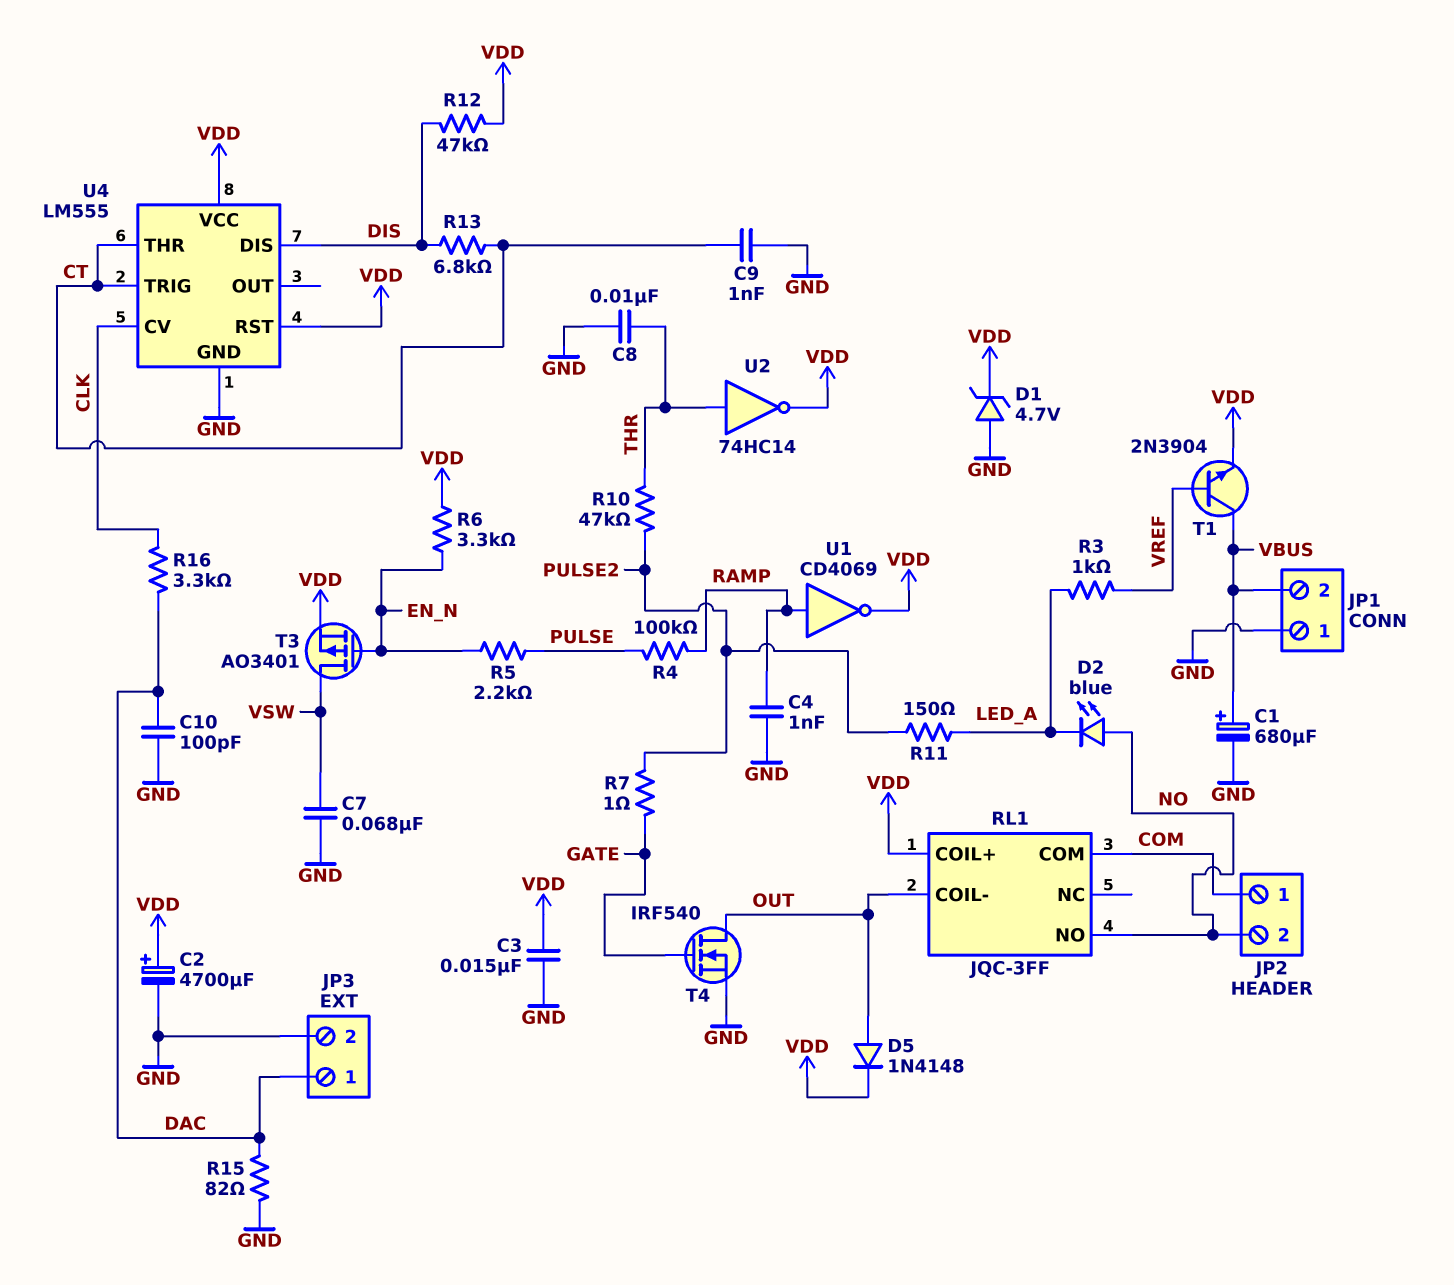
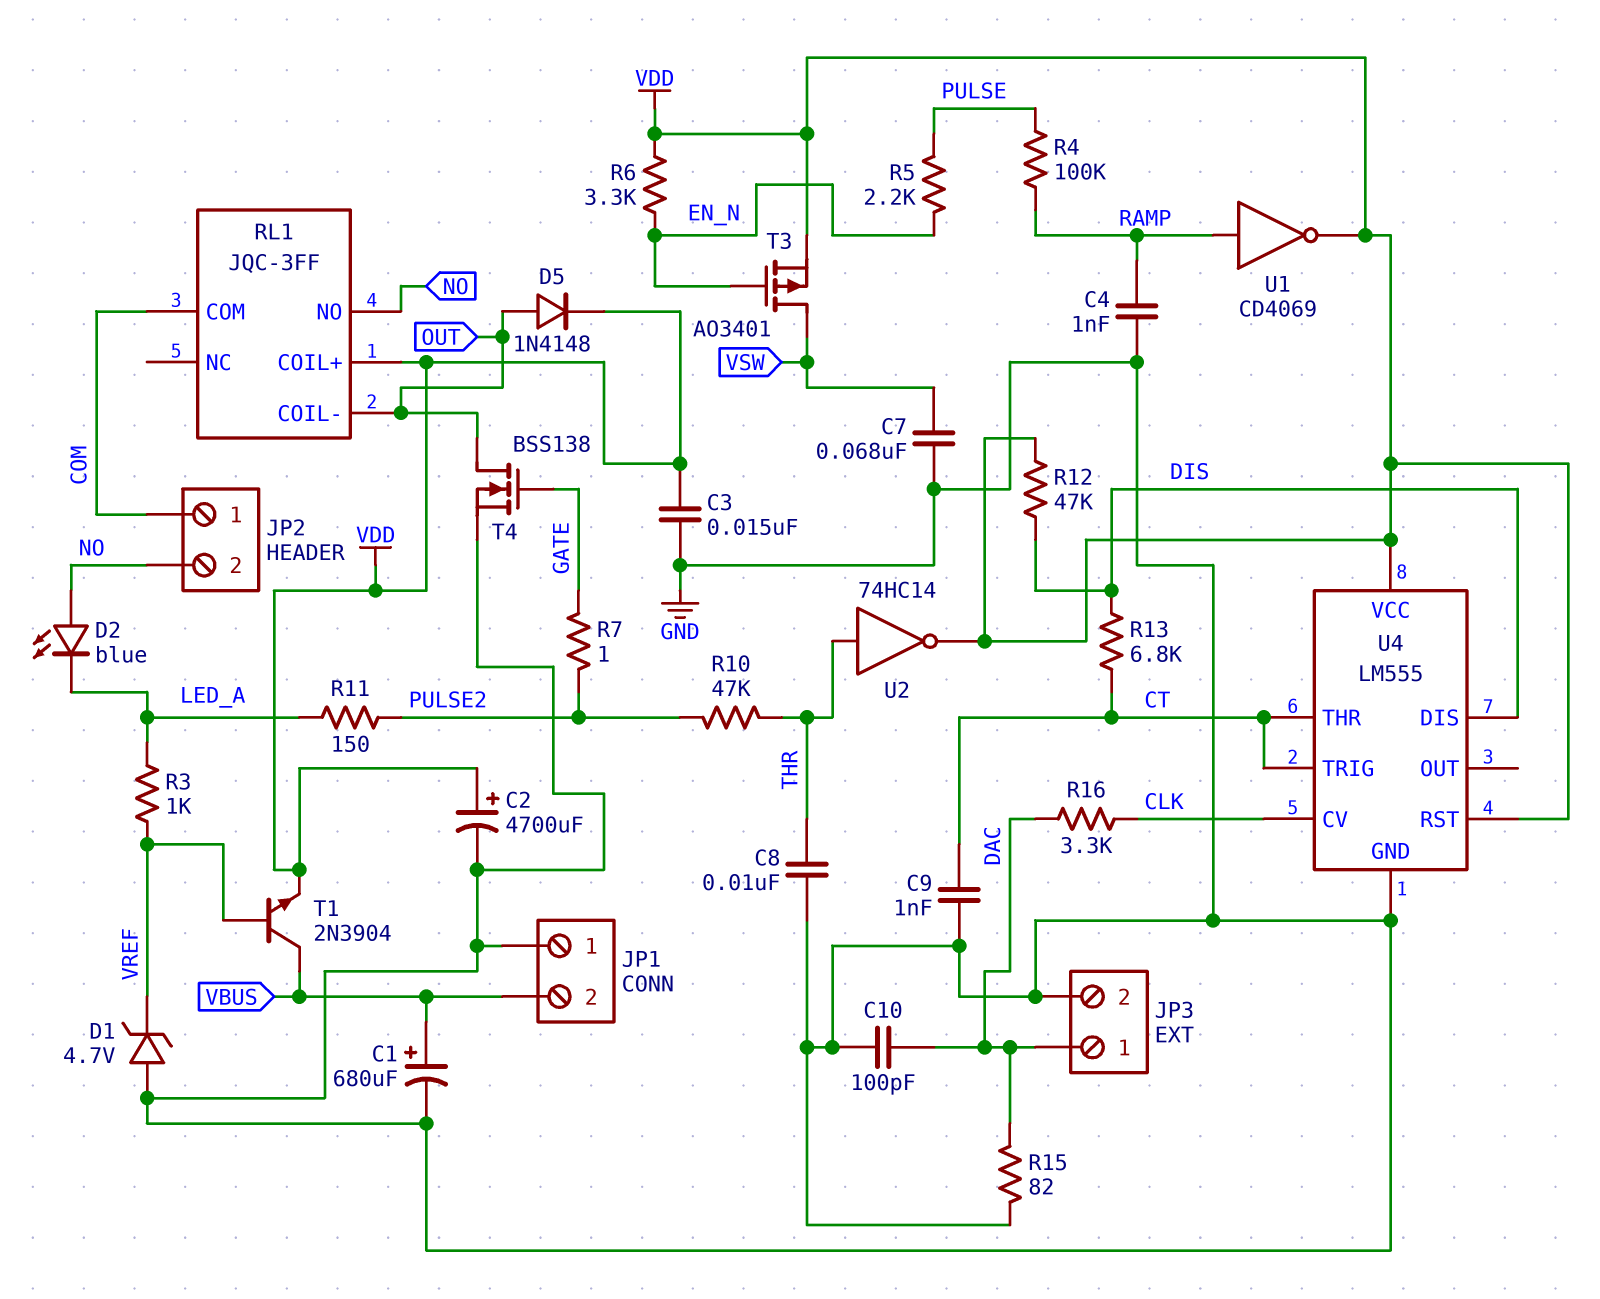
D1: zener 4.7V (A GND, K VDD) -> zener 4.7V (A GND, K VREF)
T4: NMOS IRF540 (G GATE, D OUT, S GND) -> NMOS BSS138 (G GATE, D OUT, S GND)

